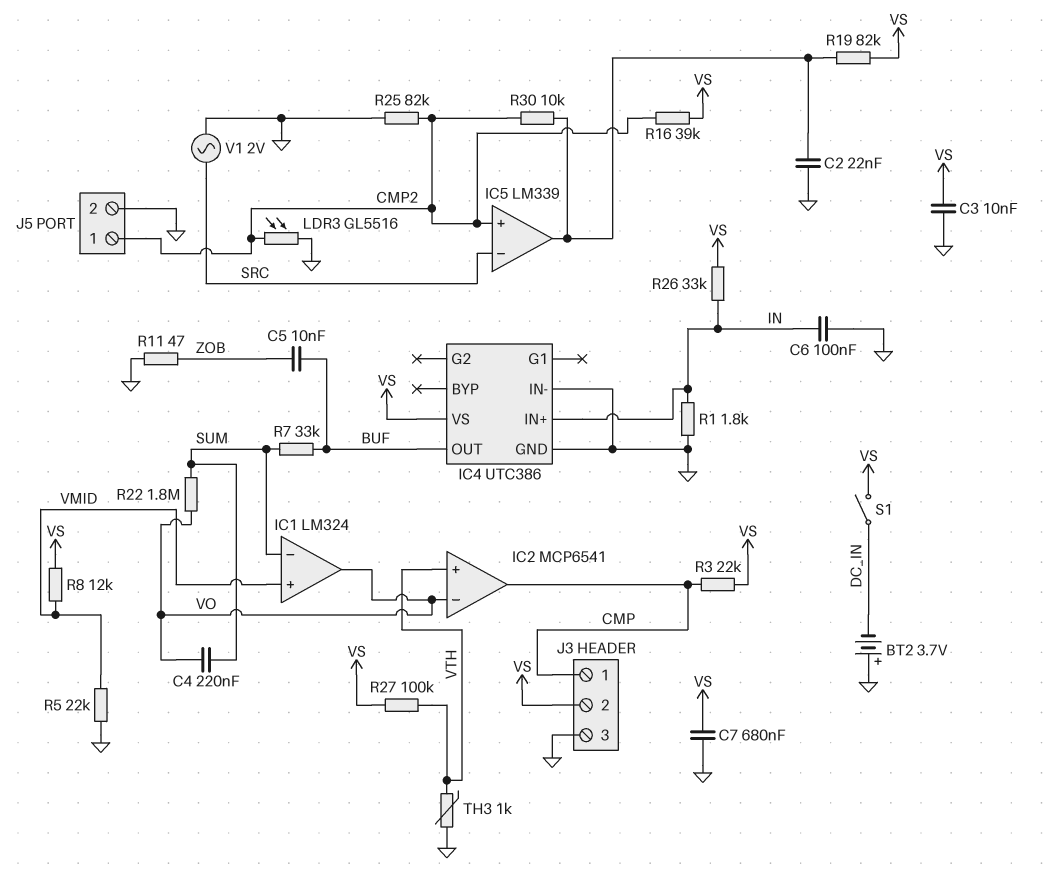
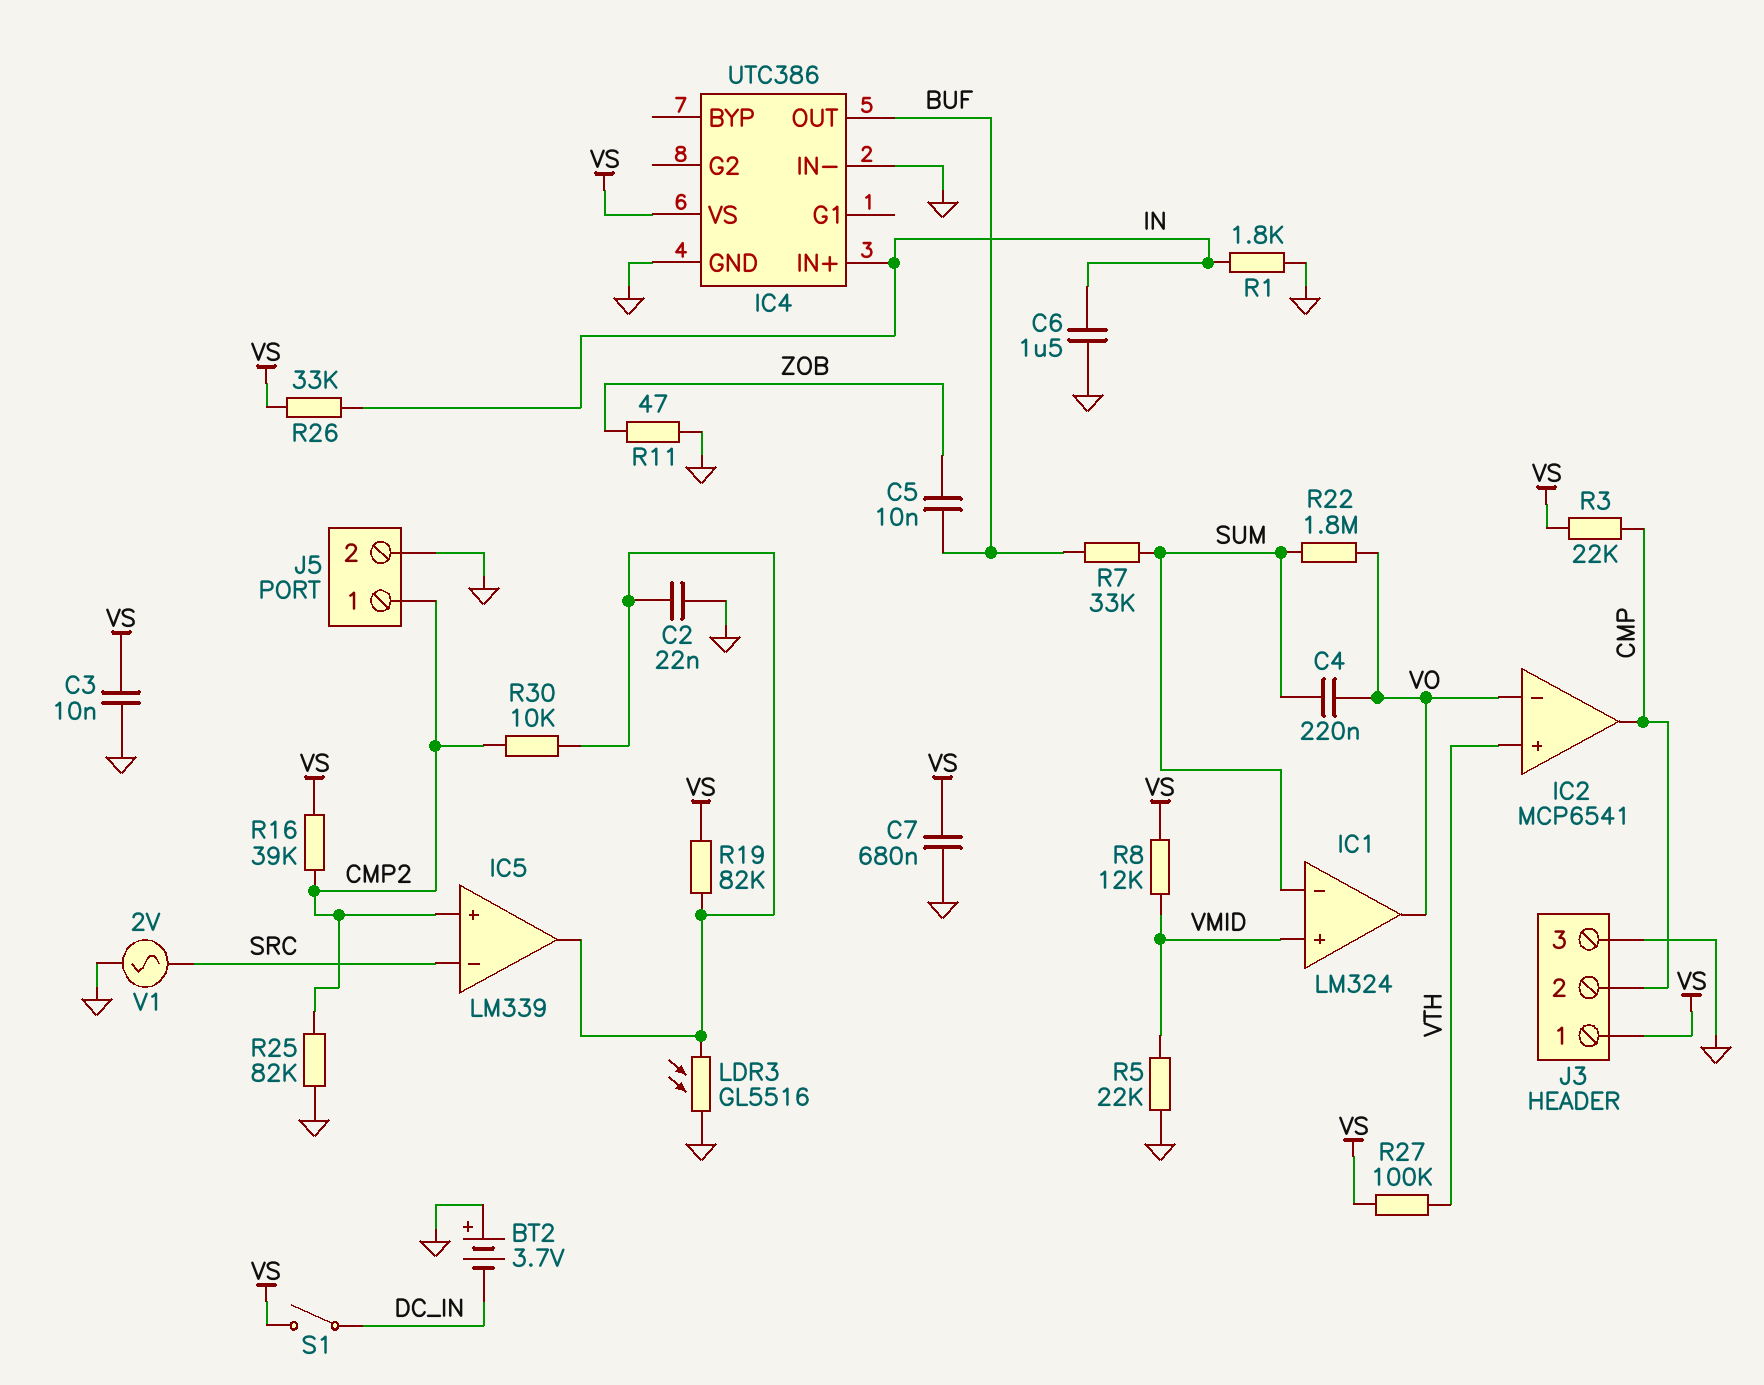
C6: 100nF (GND, IN) -> 1.5uF (GND, IN)
J3 pin 1: CMP -> VS
J3 pin 2: VS -> CMP
LDR3: GL5516 (CMP2, GND) -> GL5516 (GND, IC5/out)
TH3: 1k (GND, VTH) -> none

